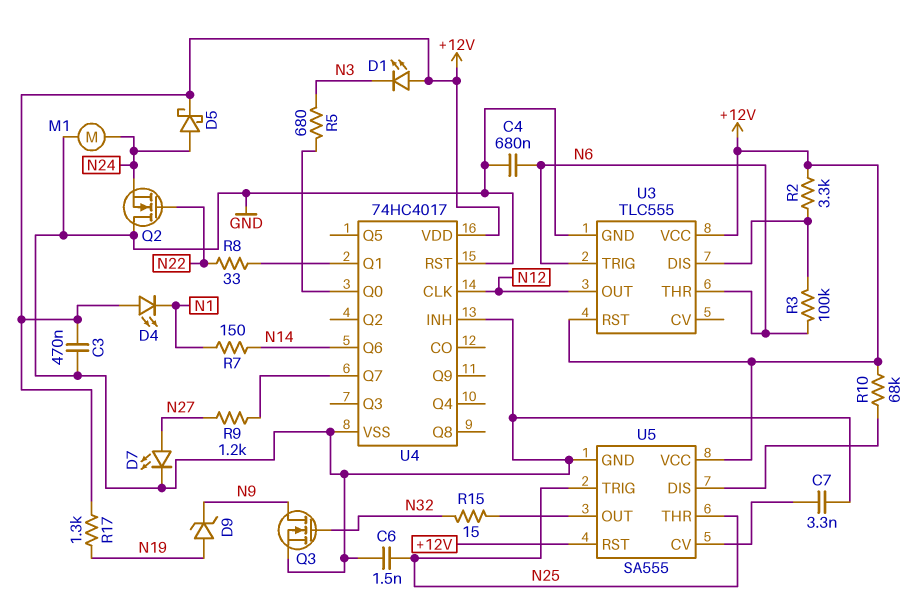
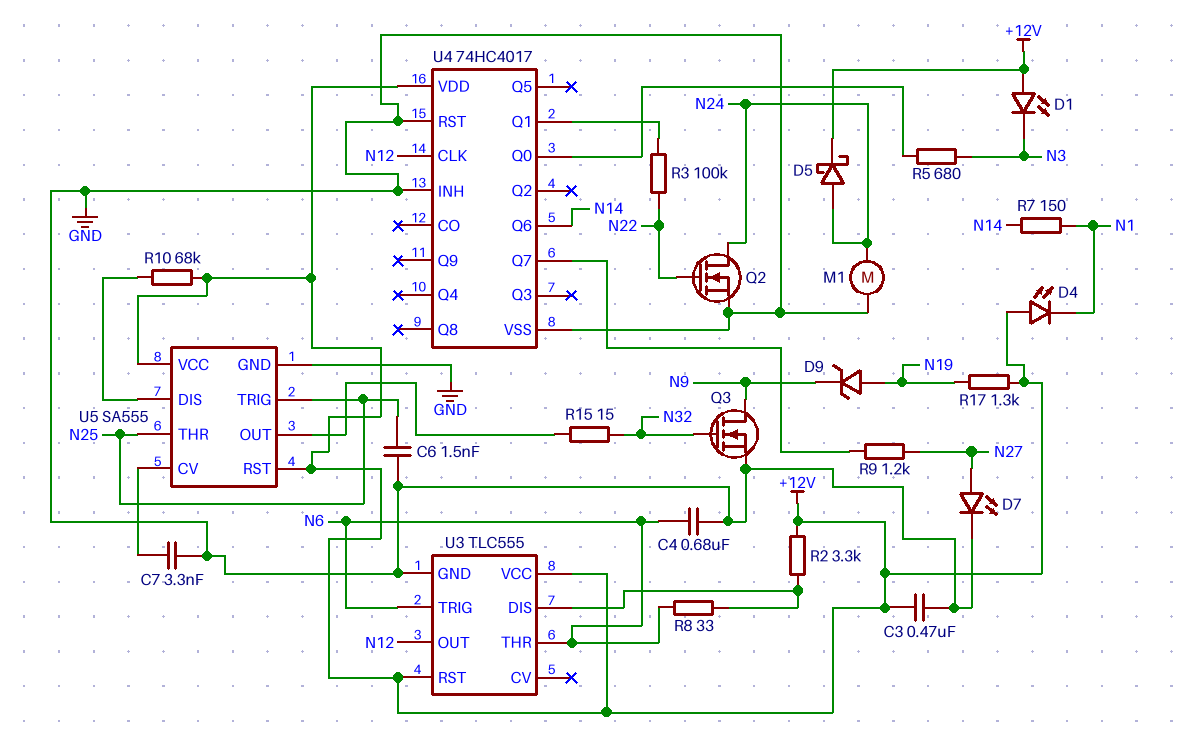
Q2: NMOS (G N22, D GND, S N24) -> NMOS (G N22, D N24, S GND)
R3: 100k (N6, U3/DIS) -> 100k (N22, U4/Q1)
R8: 33 (N22, U4/Q1) -> 33 (N6, U3/DIS)

